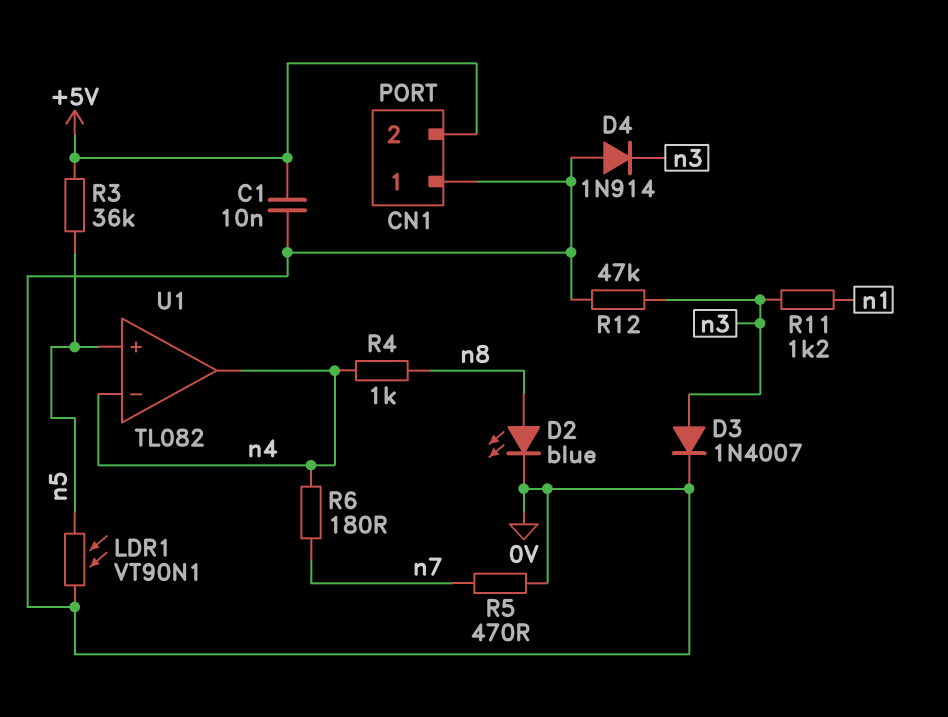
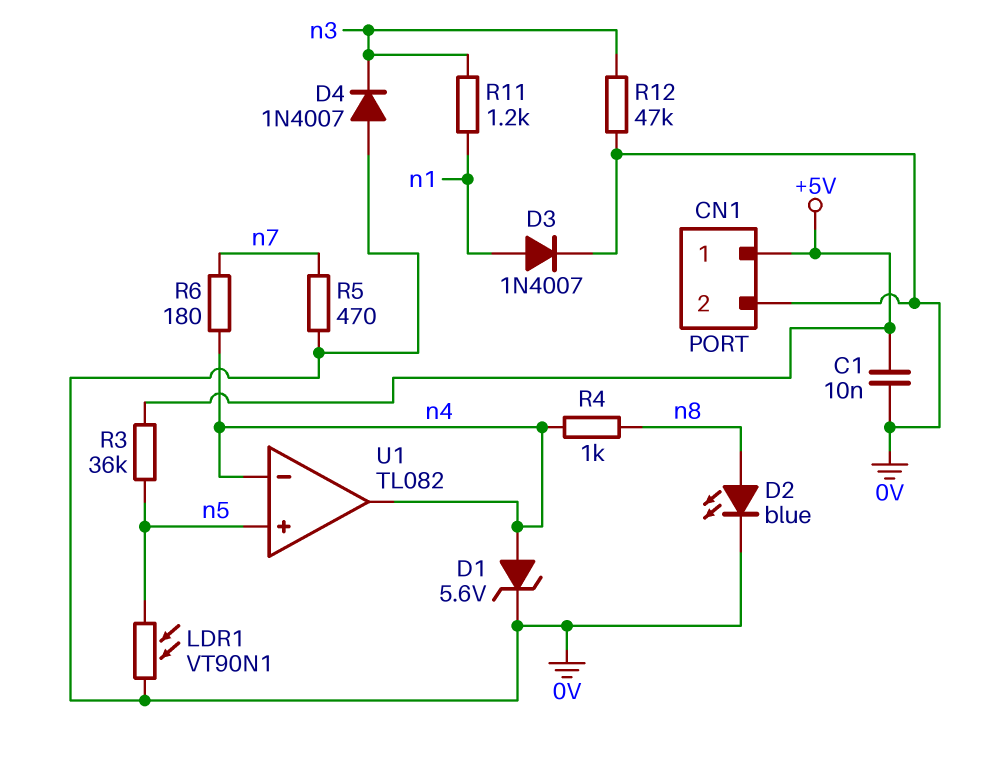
CN1 pin 1: 0V -> +5V
CN1 pin 2: +5V -> 0V
D1: none -> zener 5.6V (A n4, K 0V)
D3: diode 1N4007 (A n3, K 0V) -> diode 1N4007 (A n1, K 0V)
D4: diode 1N914 (A 0V, K n3) -> diode 1N4007 (A 0V, K n3)

